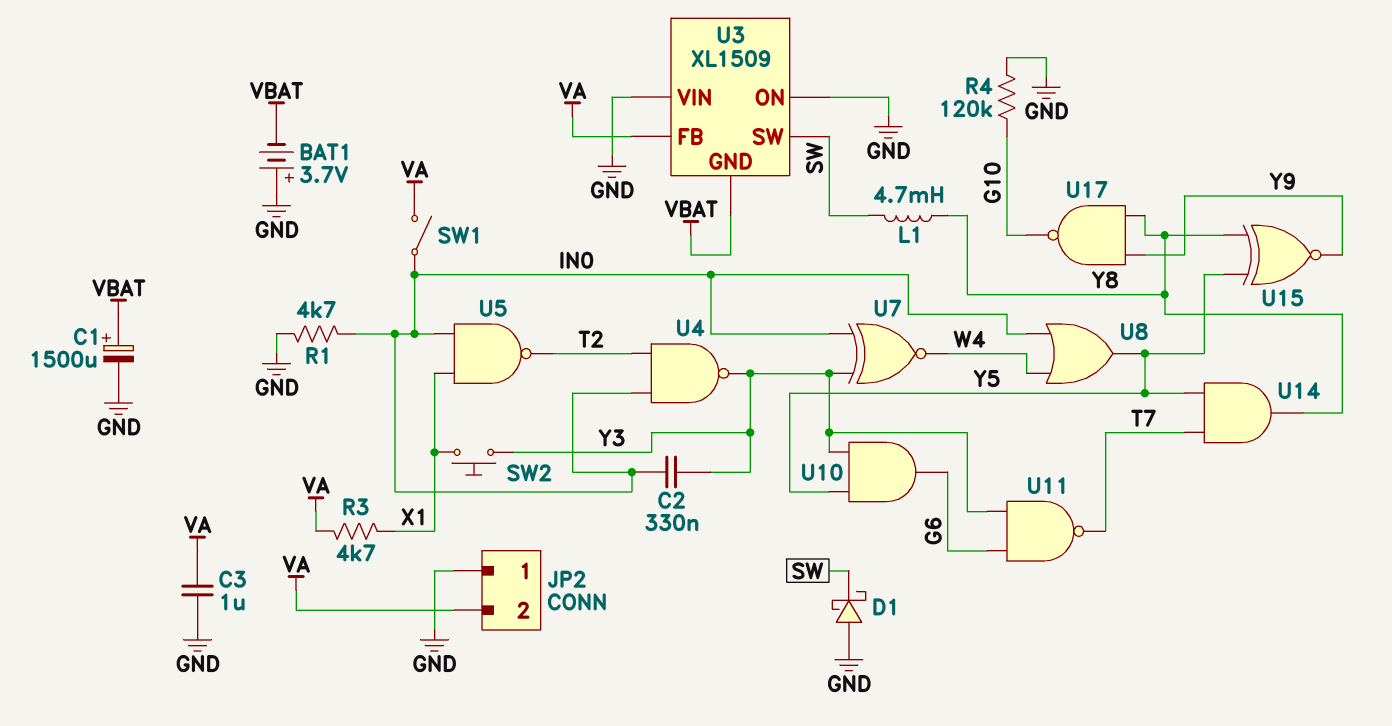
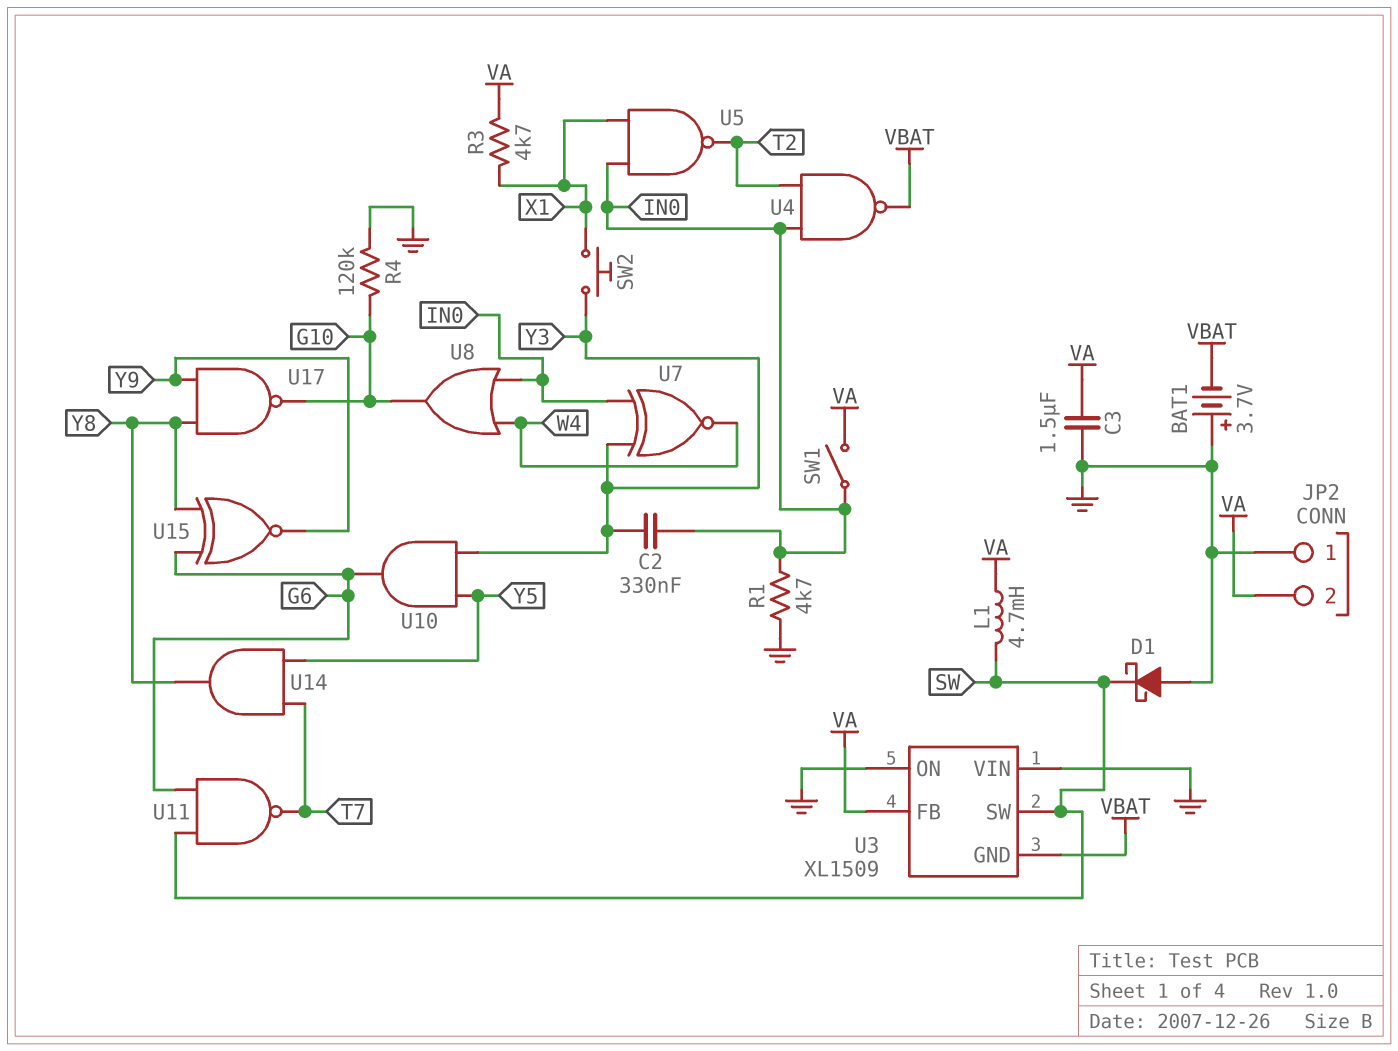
C1: 1500uF (plus VBAT, minus GND) -> none
C3: 1uF (GND, VA) -> 1.5uF (GND, VA)
L1: 4.7mH (SW, Y8) -> 4.7mH (SW, VA)
U4: NAND (in IN0, in T2, out Y3) -> NAND (in IN0, in T2, out VBAT)
U8: OR (in IN0, in W4, out Y5) -> OR (in IN0, in W4, out G10)
U11: NAND (in G6, in Y3, out T7) -> NAND (in G6, in SW, out T7)
U15: XNOR (in Y5, in Y8, out Y9) -> XNOR (in G6, in Y8, out Y9)

